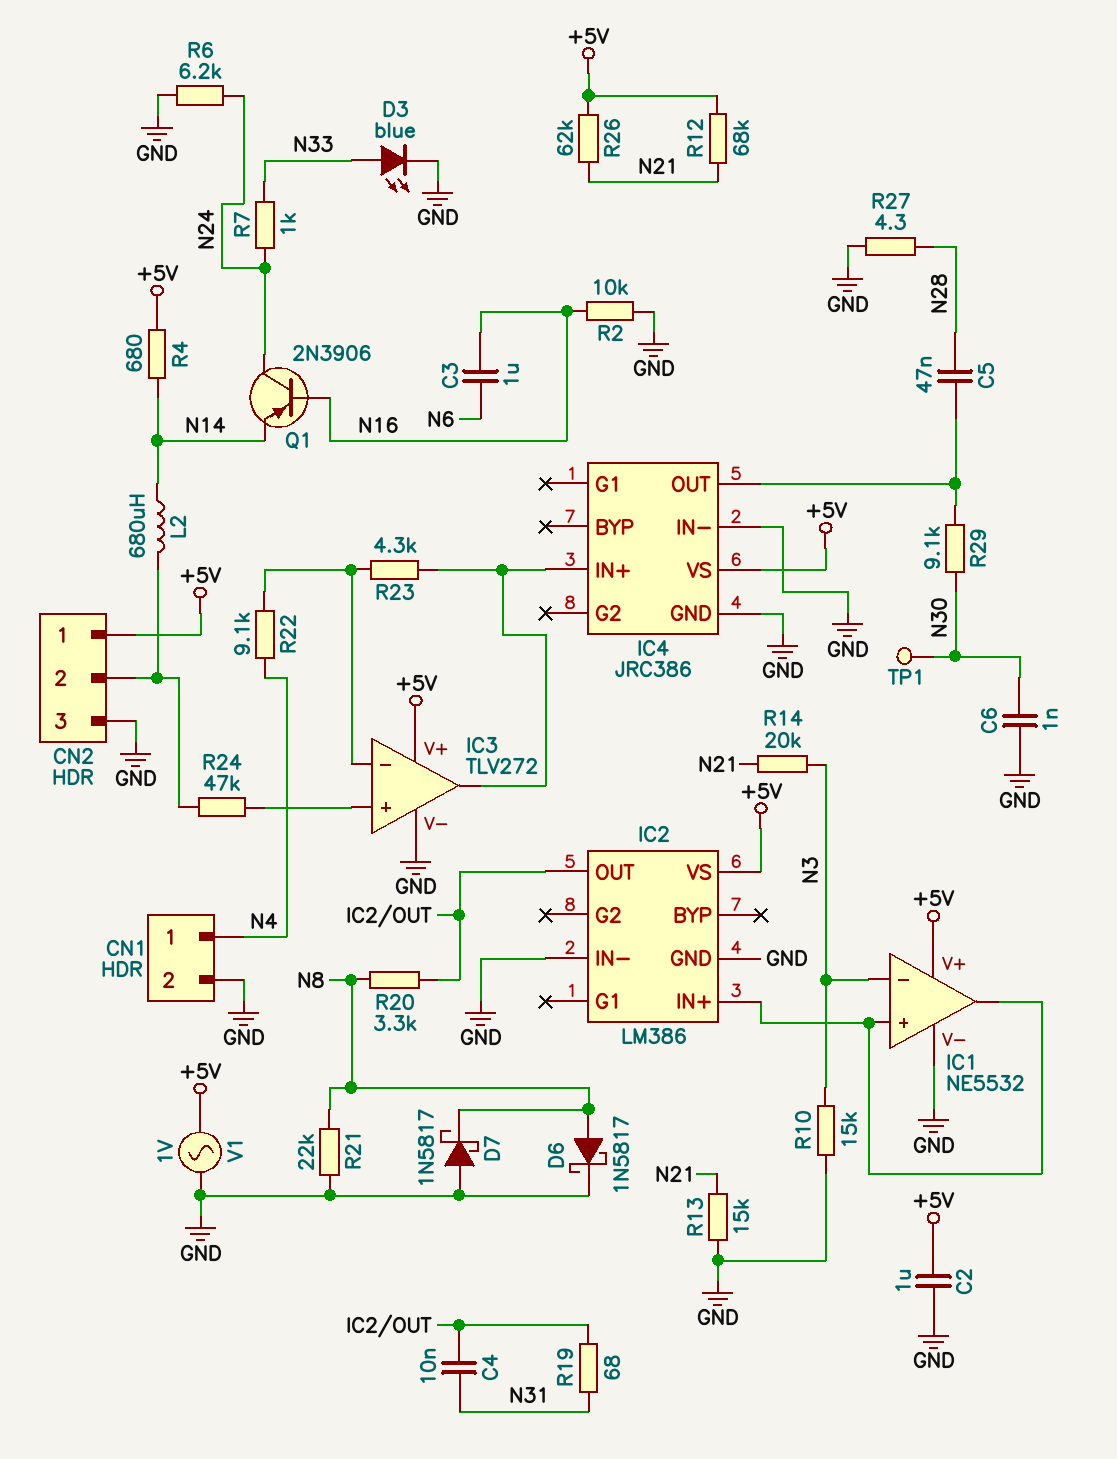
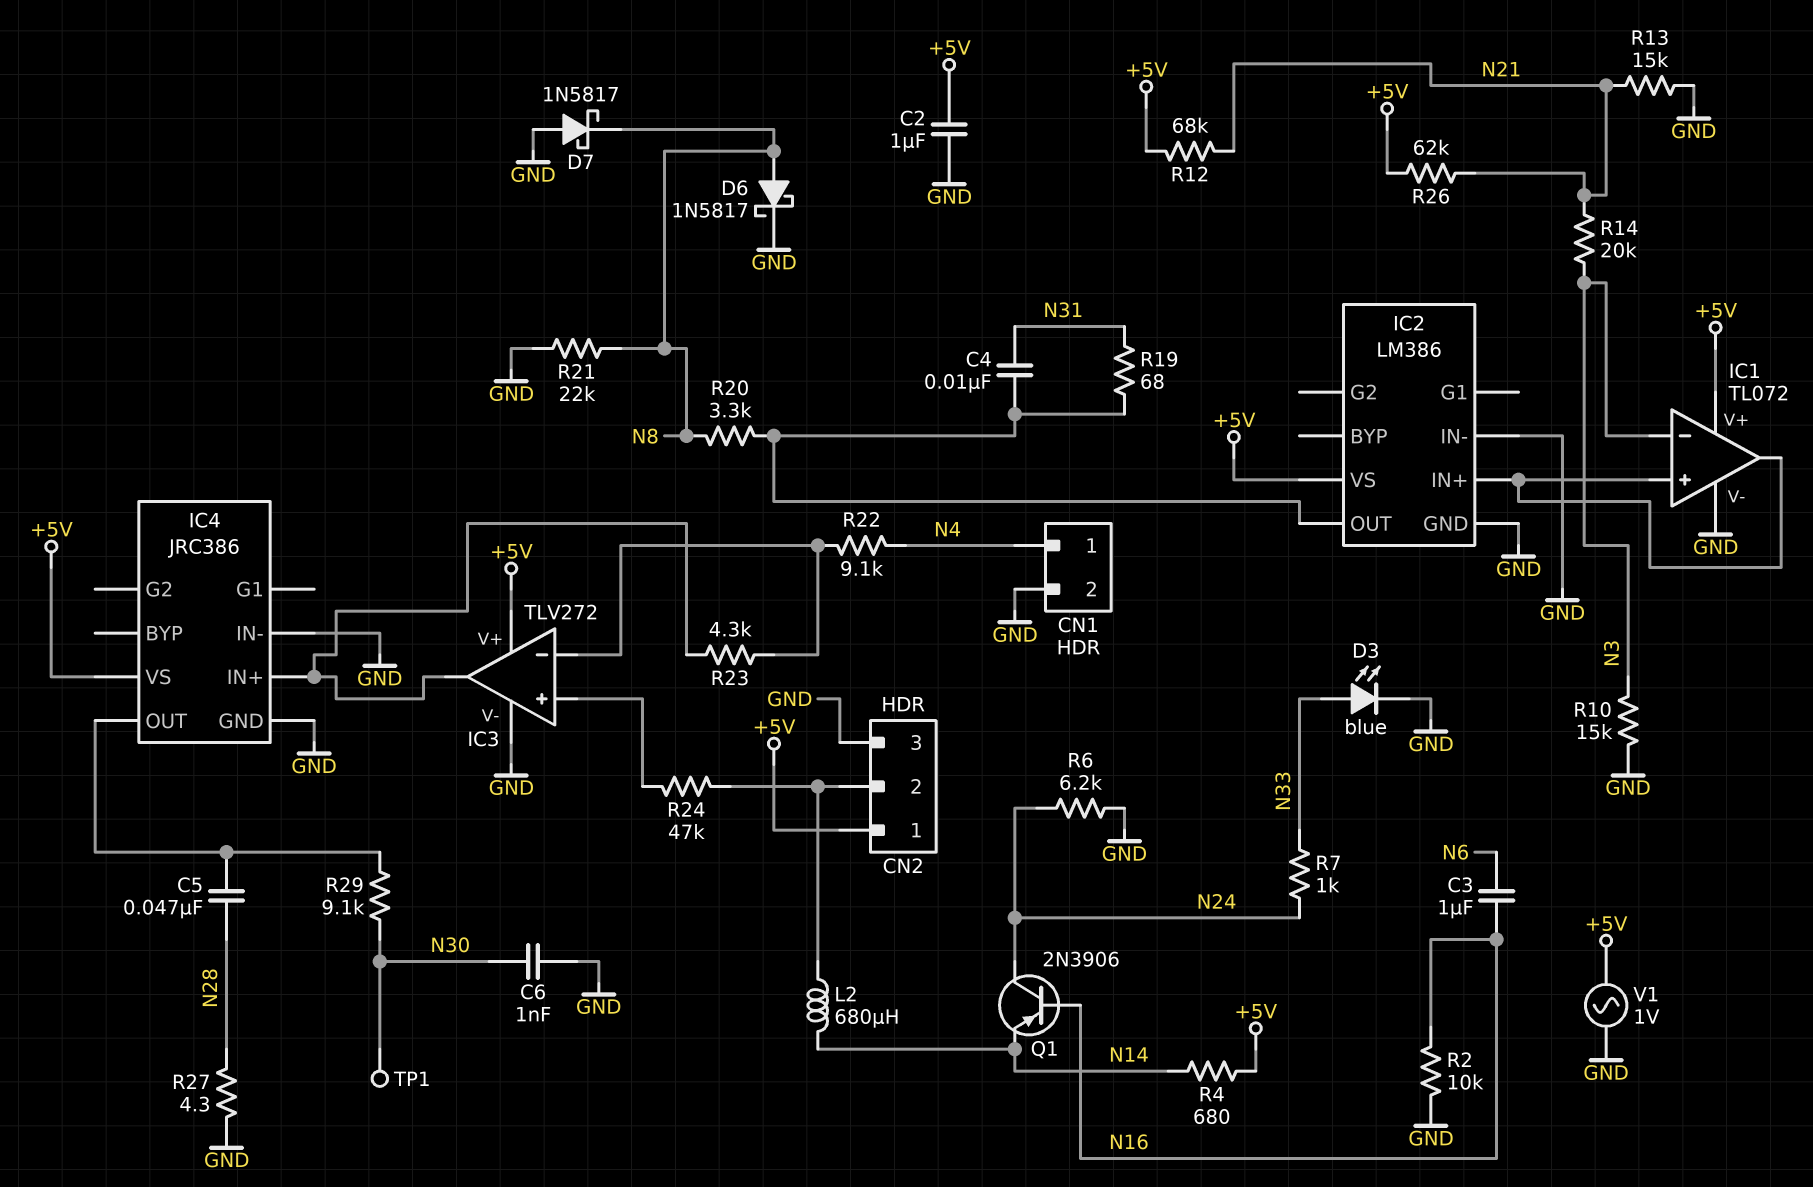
IC1: NE5532 -> TL072

